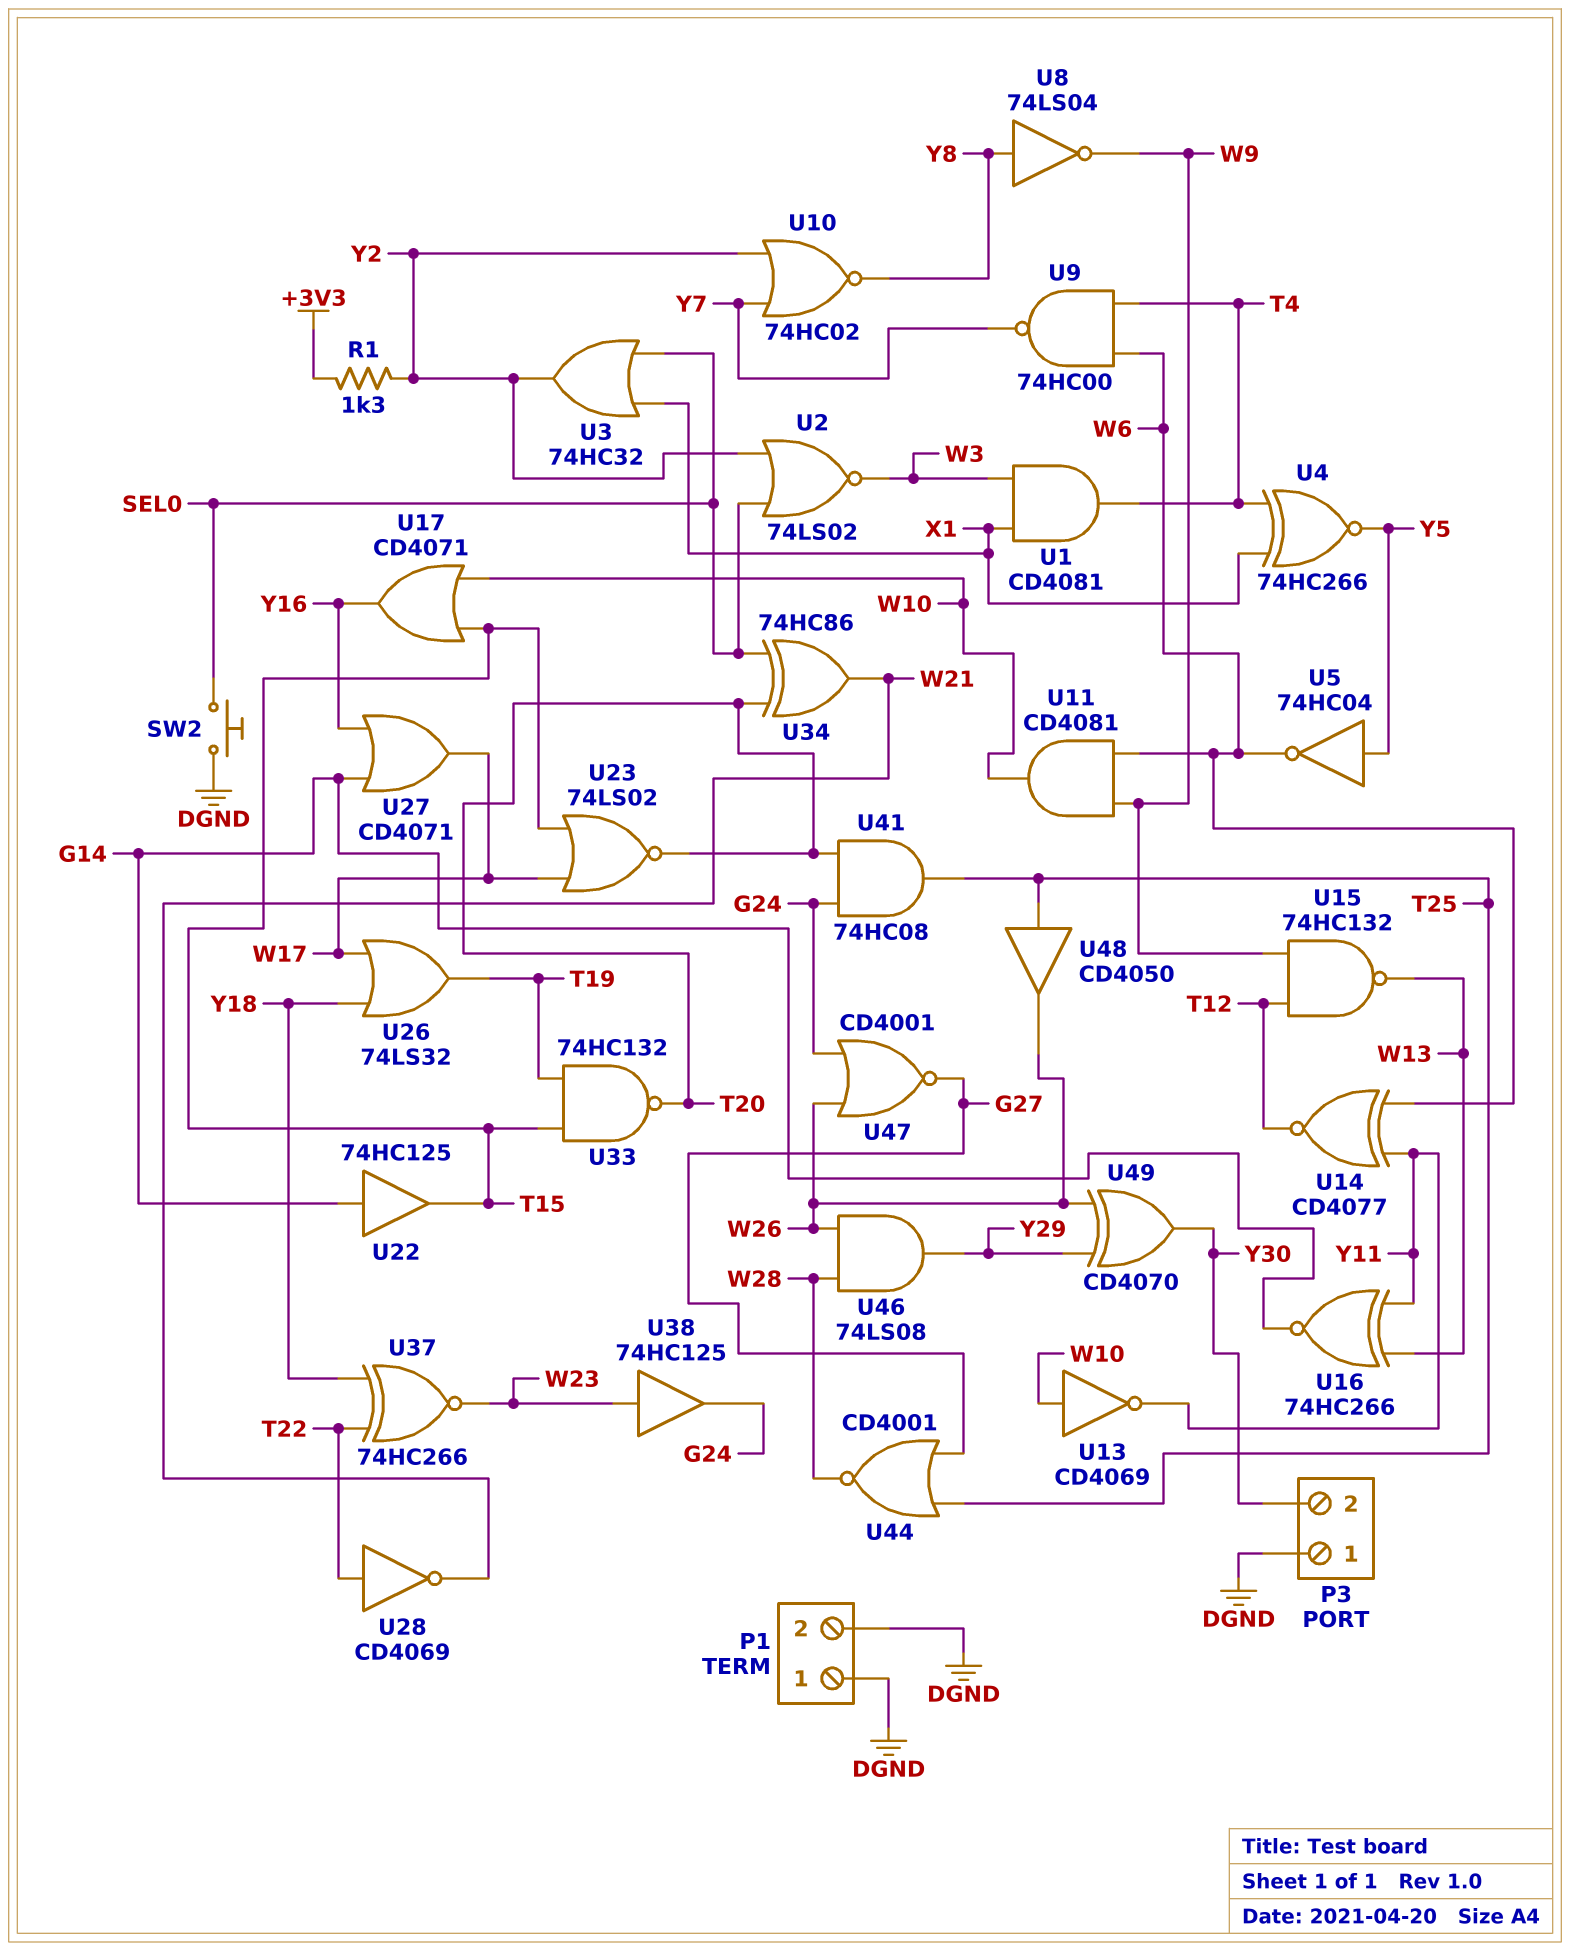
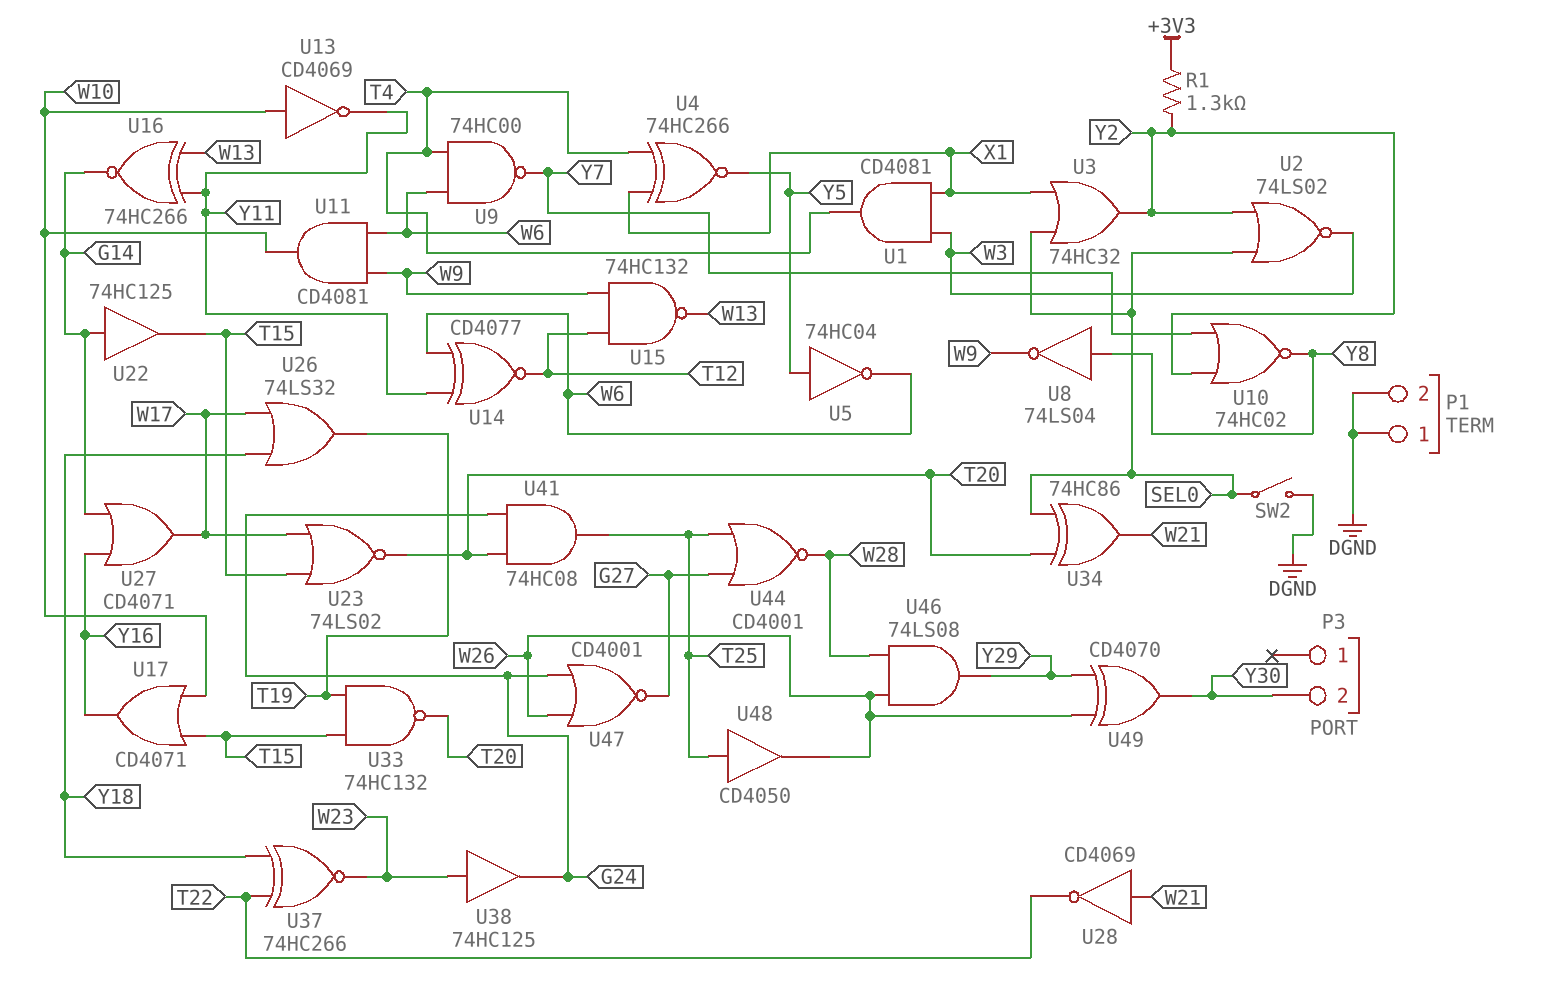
P3 pin 1: DGND -> none
SW2: button (DGND, SEL0) -> switch (DGND, SEL0)
U28: NOT CD4069 (in T22, out W21) -> NOT CD4069 (in W21, out T22)

